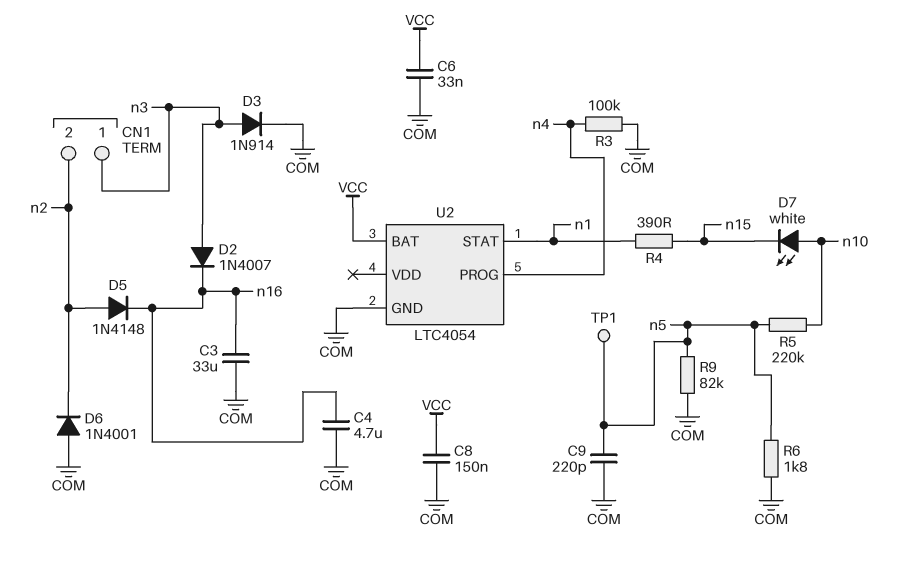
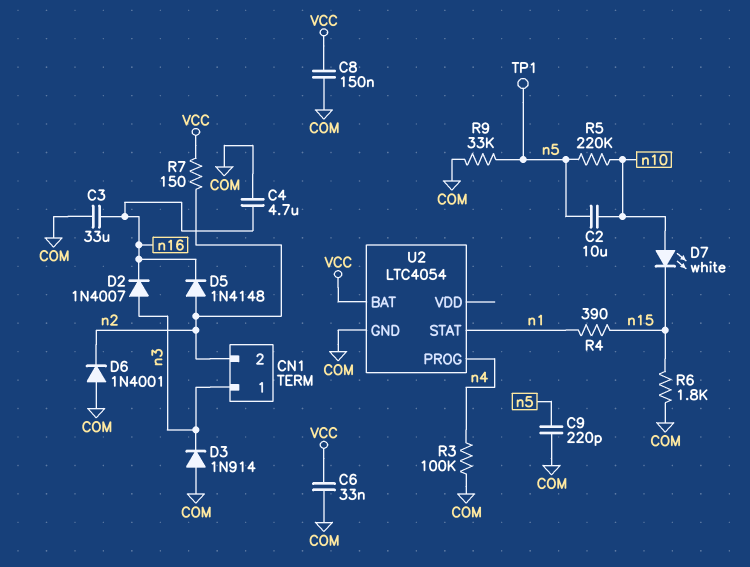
C2: none -> 10uF (n5, n10)
D3: diode 1N914 (A n3, K COM) -> diode 1N914 (A COM, K n3)
R6: 1.8k (COM, n5) -> 1.8k (COM, n15)
R7: none -> 150 (VCC, n2)
R9: 82k (COM, n5) -> 33k (COM, n5)

